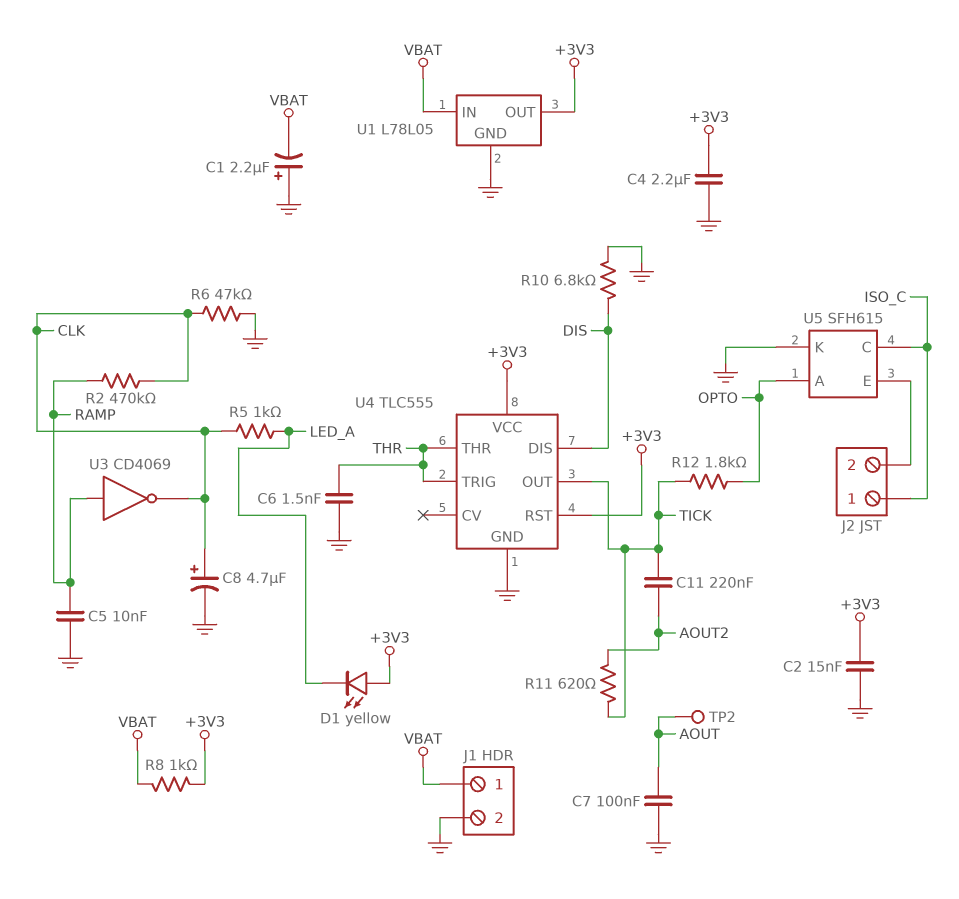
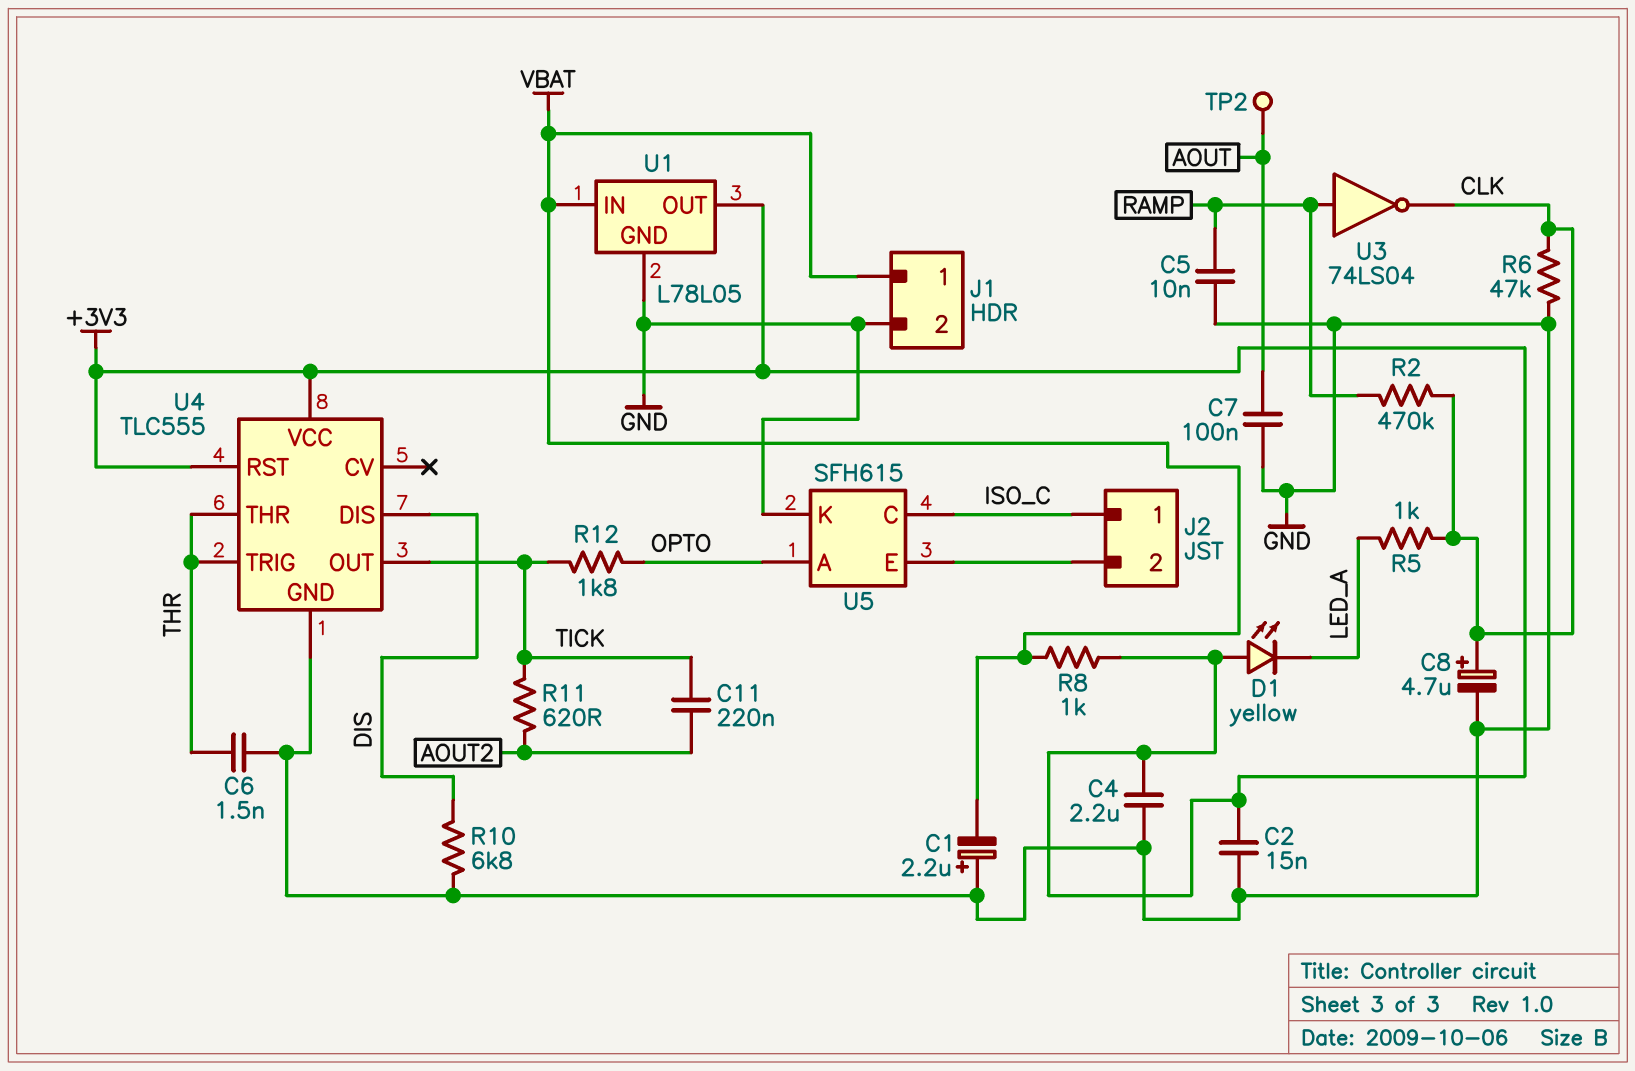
U3: NOT CD4069 (in RAMP, out CLK) -> NOT 74LS04 (in RAMP, out CLK)

